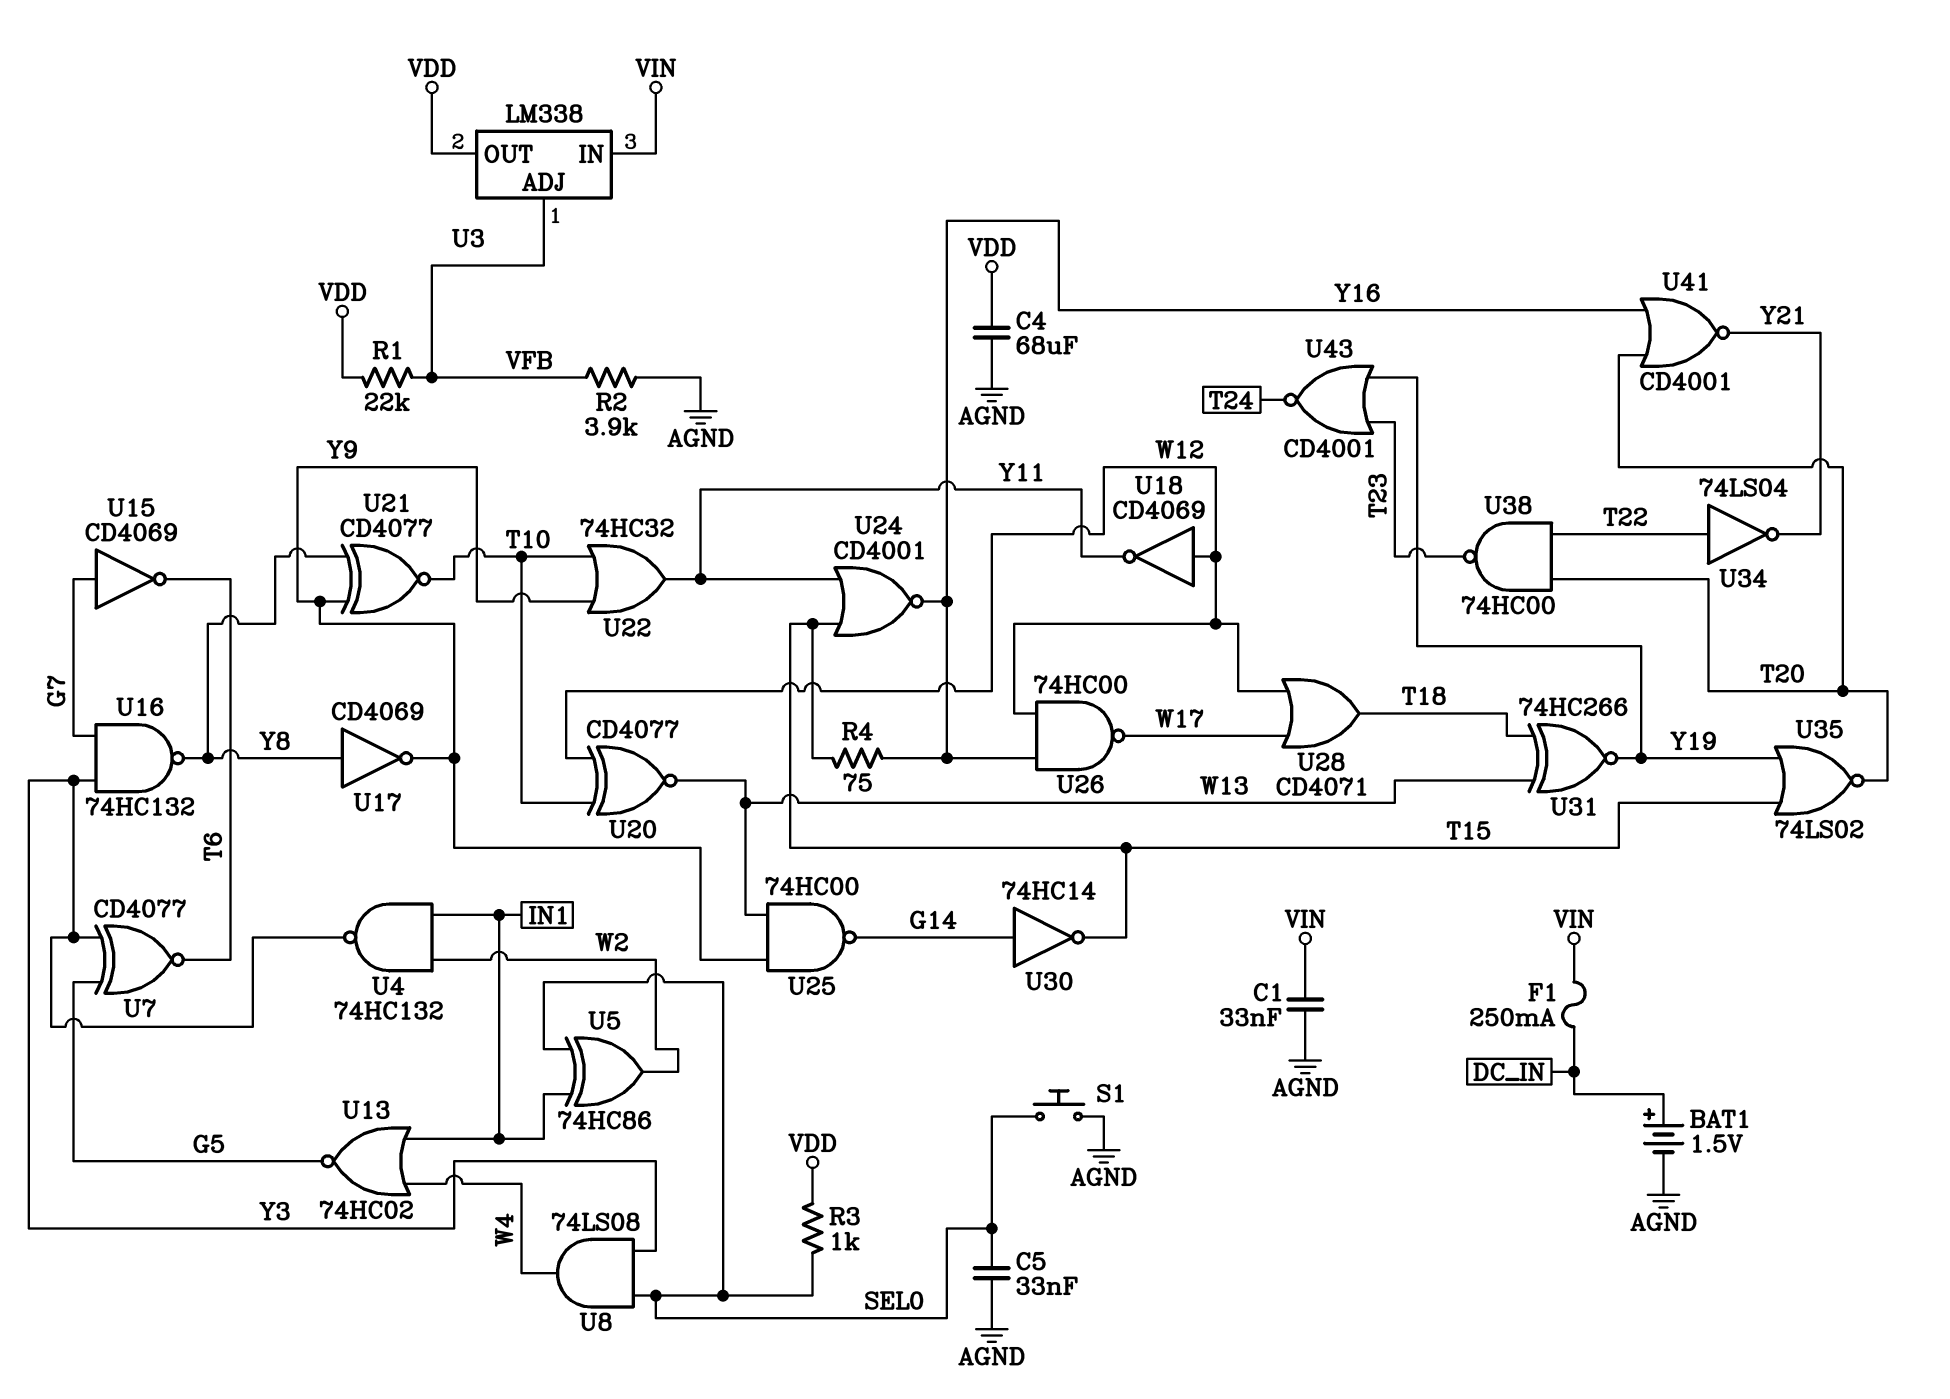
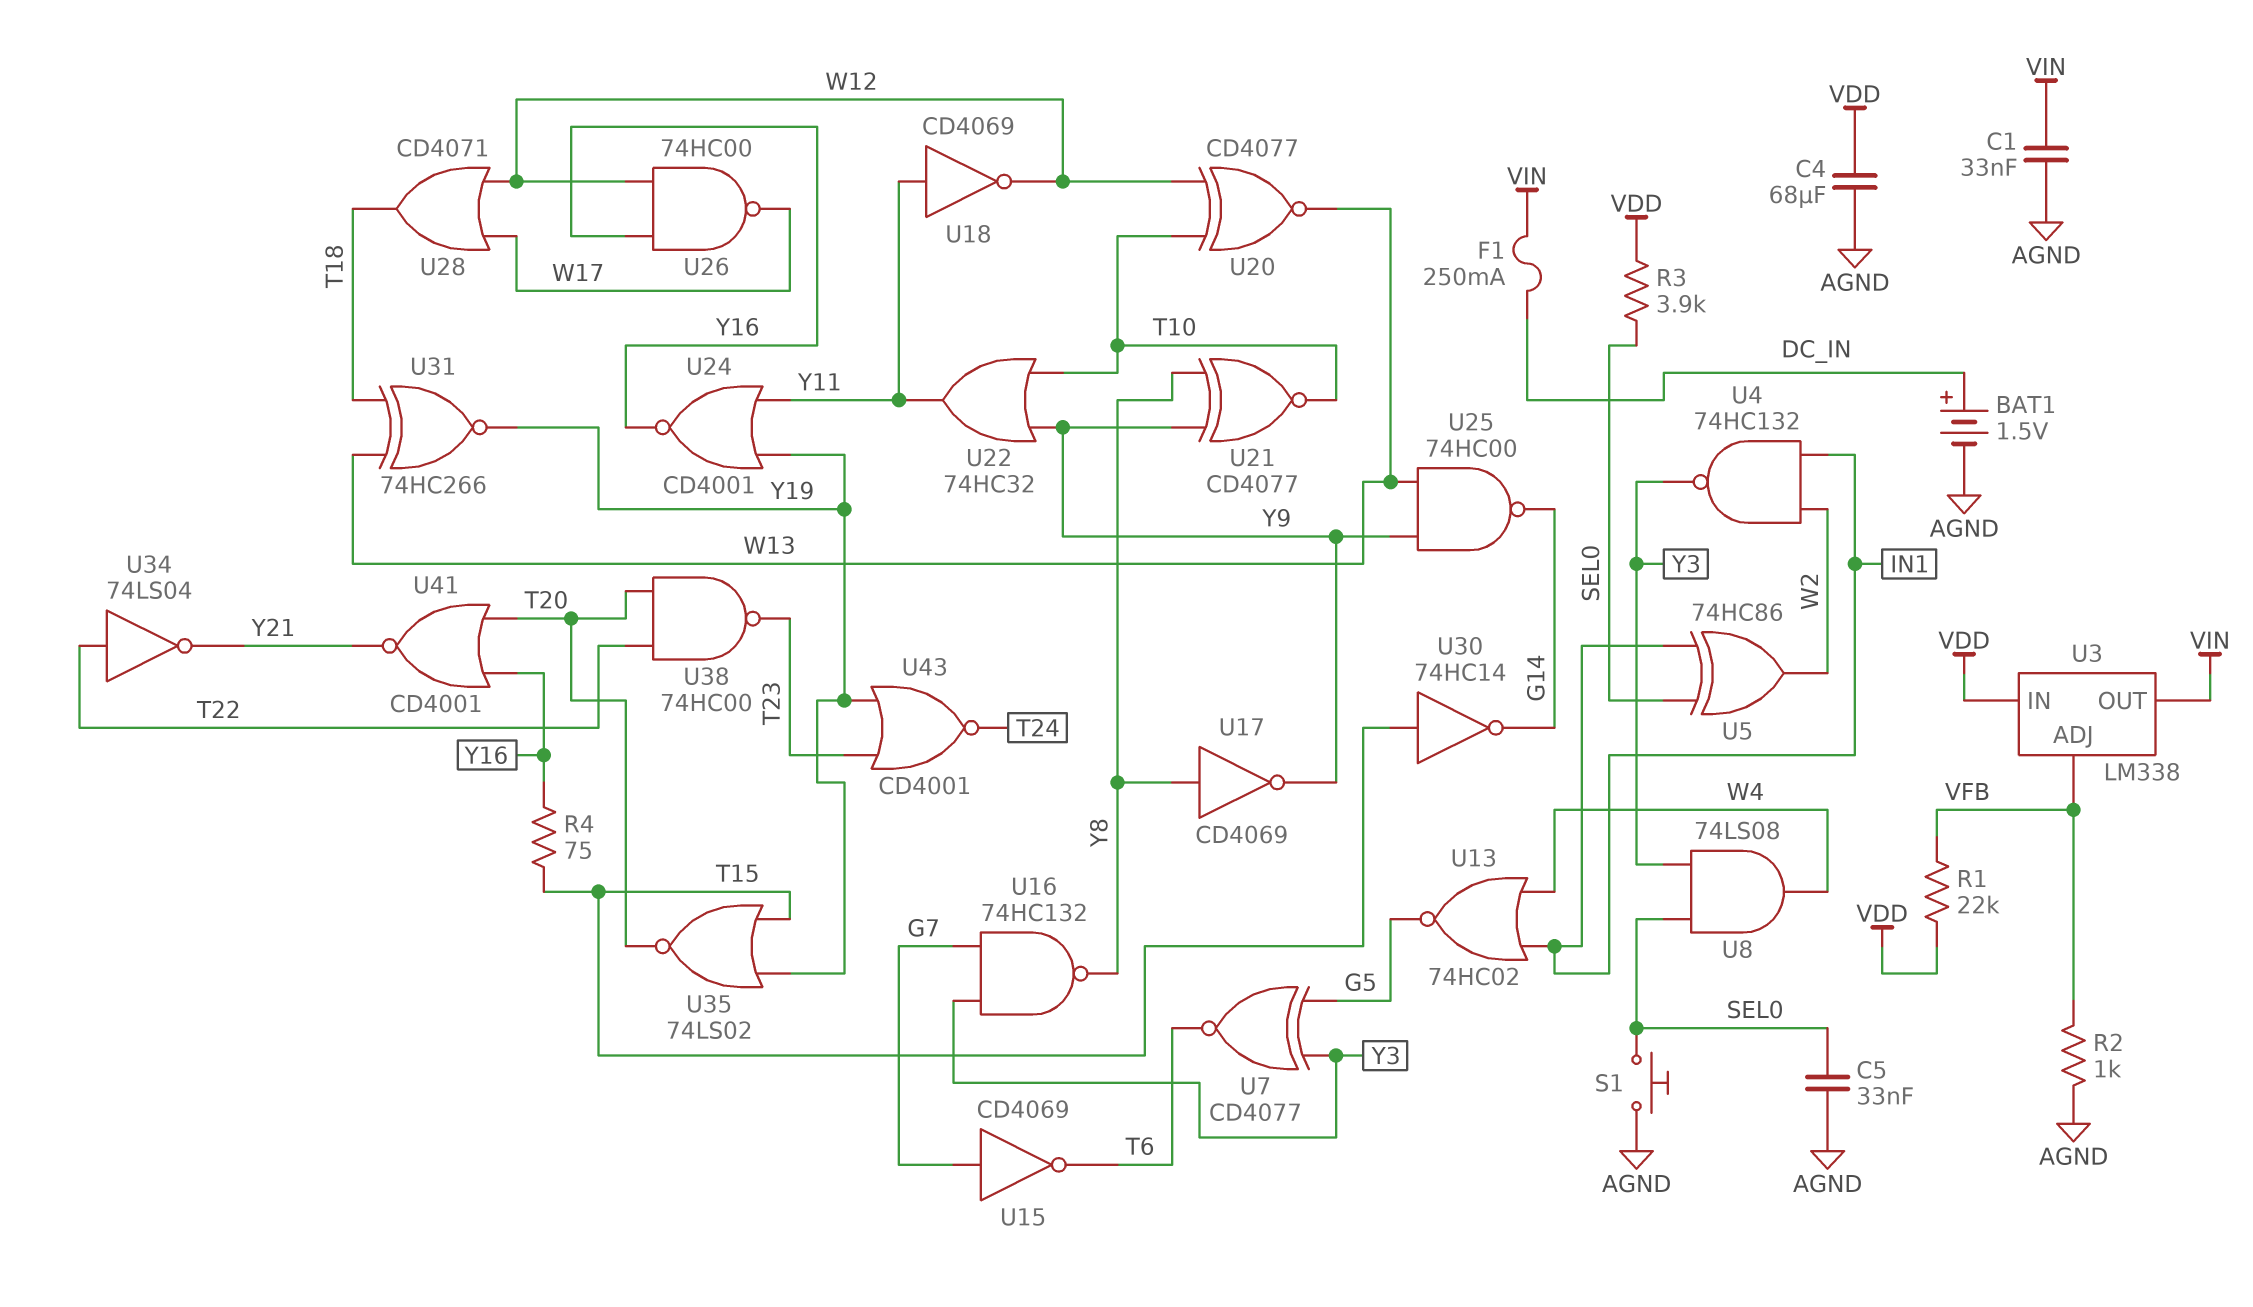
R2: 3.9k (AGND, VFB) -> 1k (AGND, VFB)
R3: 1k (SEL0, VDD) -> 3.9k (SEL0, VDD)
U3 pin IN: VIN -> VDD
U3 pin OUT: VDD -> VIN
U18: NOT CD4069 (in W12, out Y11) -> NOT CD4069 (in Y11, out W12)
U24: NOR CD4001 (in T15, in Y11, out Y16) -> NOR CD4001 (in Y11, in Y19, out Y16)
U30: NOT 74HC14 (in G14, out T15) -> NOT 74HC14 (in T15, out G14)

